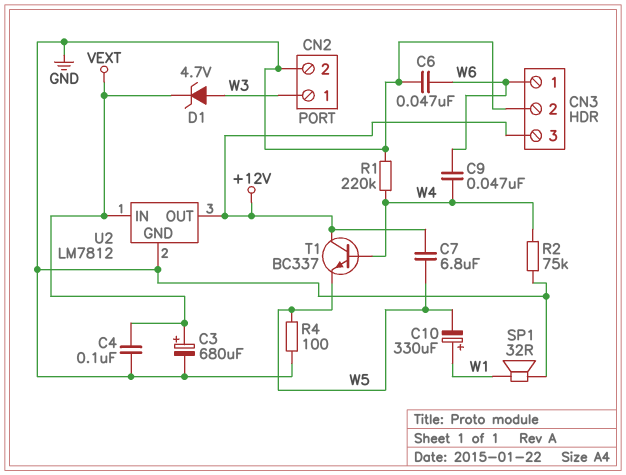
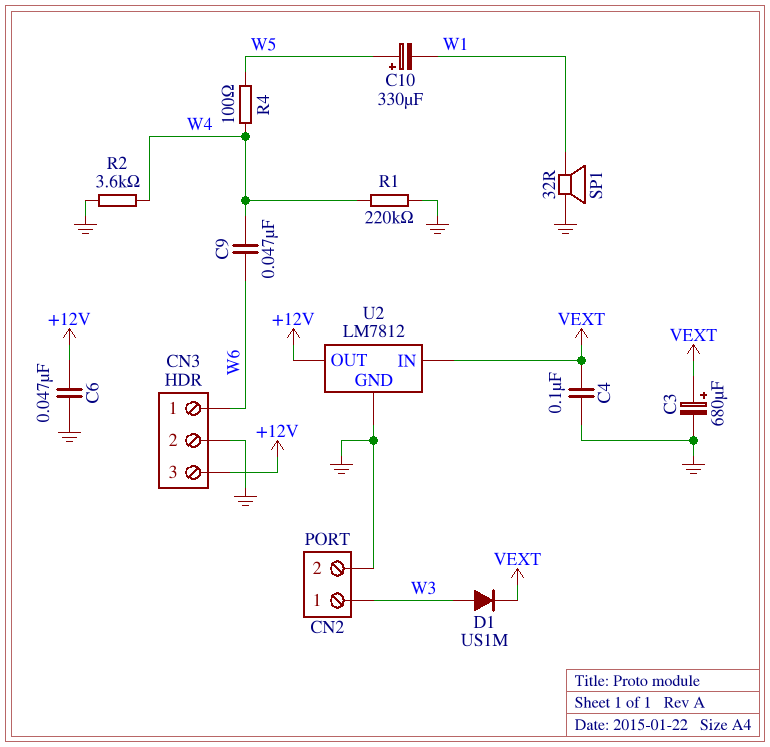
C6: 47nF (GND, W6) -> 47nF (+12V, GND)
C7: 6.8uF (+12V, W5) -> none
C10: 330uF (plus W1, minus W5) -> 330uF (plus W5, minus W1)
D1: zener 4.7V (A W3, K VEXT) -> diode US1M (A W3, K VEXT)
R2: 75k (GND, W4) -> 3.6k (GND, W4)
R4: 100 (GND, W5) -> 100 (W4, W5)
T1: NPN BC337 (B W4, C +12V, E W5) -> none

